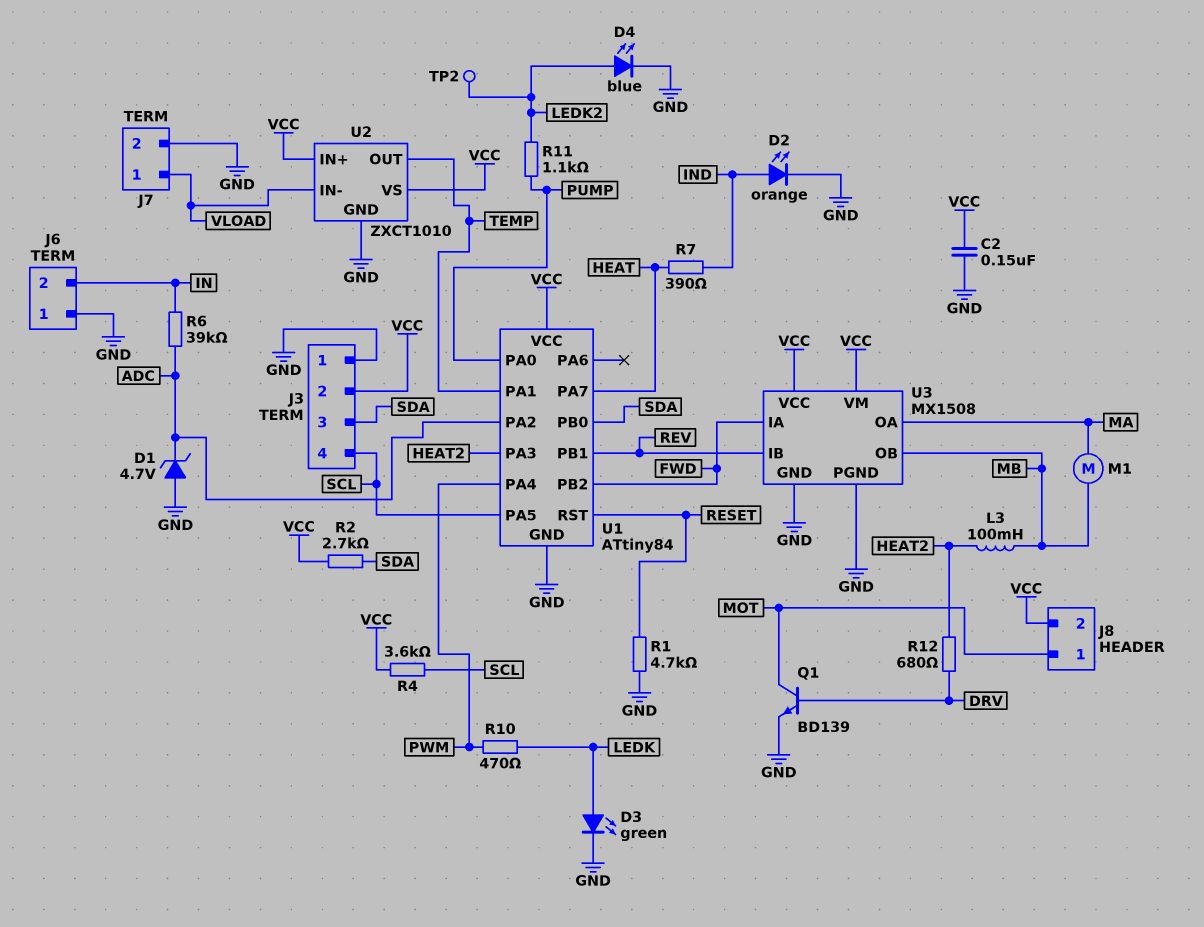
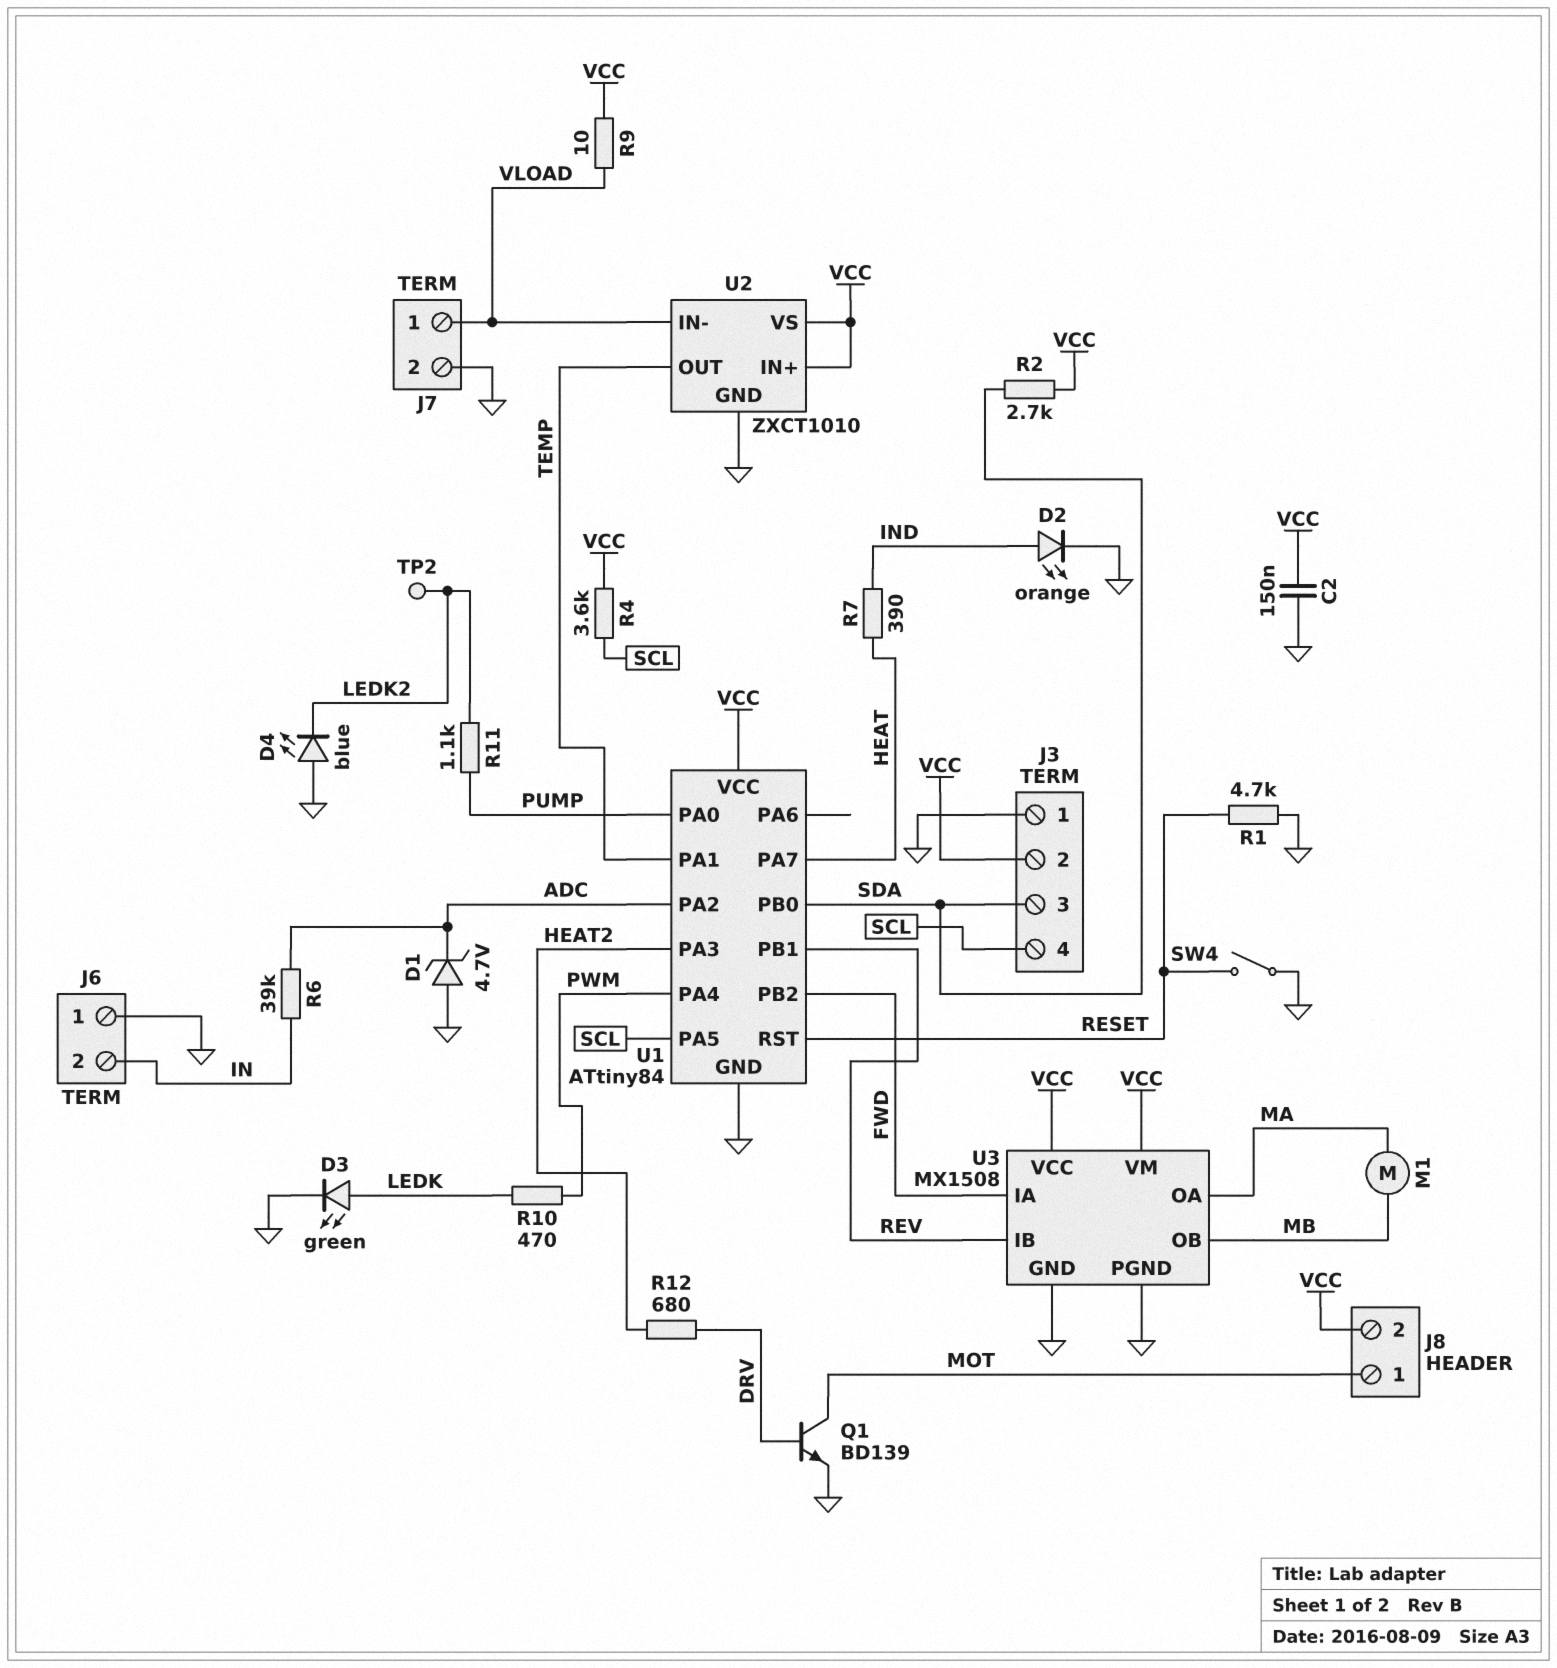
D4: LED blue (A LEDK2, K GND) -> LED blue (A GND, K LEDK2)
L3: 100mH (HEAT2, MB) -> none
R9: none -> 10 (VCC, VLOAD)
SW4: none -> switch (GND, RESET)

